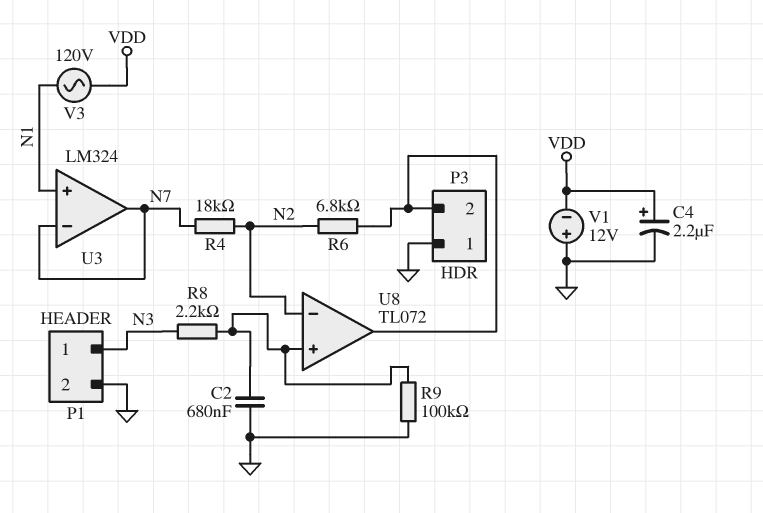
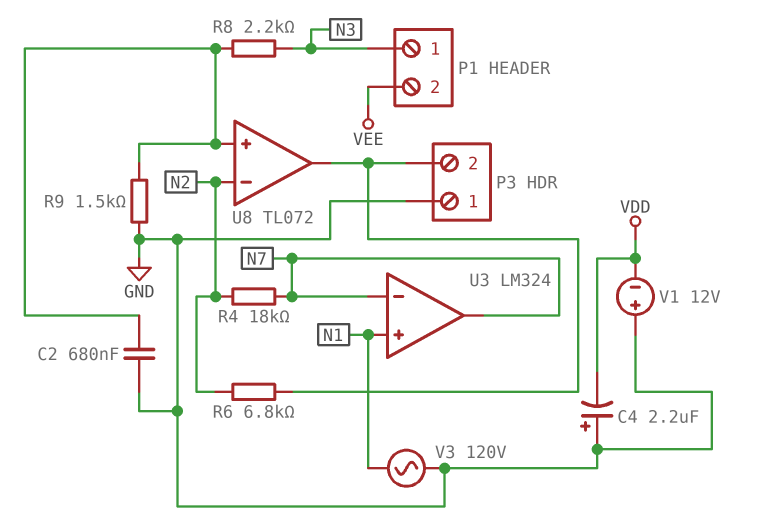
C4: 2.2uF (plus VDD, minus GND) -> 2.2uF (plus GND, minus VDD)
P1 pin 2: GND -> VEE
R9: 100k (GND, U8/in+) -> 1.5k (GND, U8/in+)
V3: AC 120V (N1, VDD) -> AC 120V (GND, N1)

